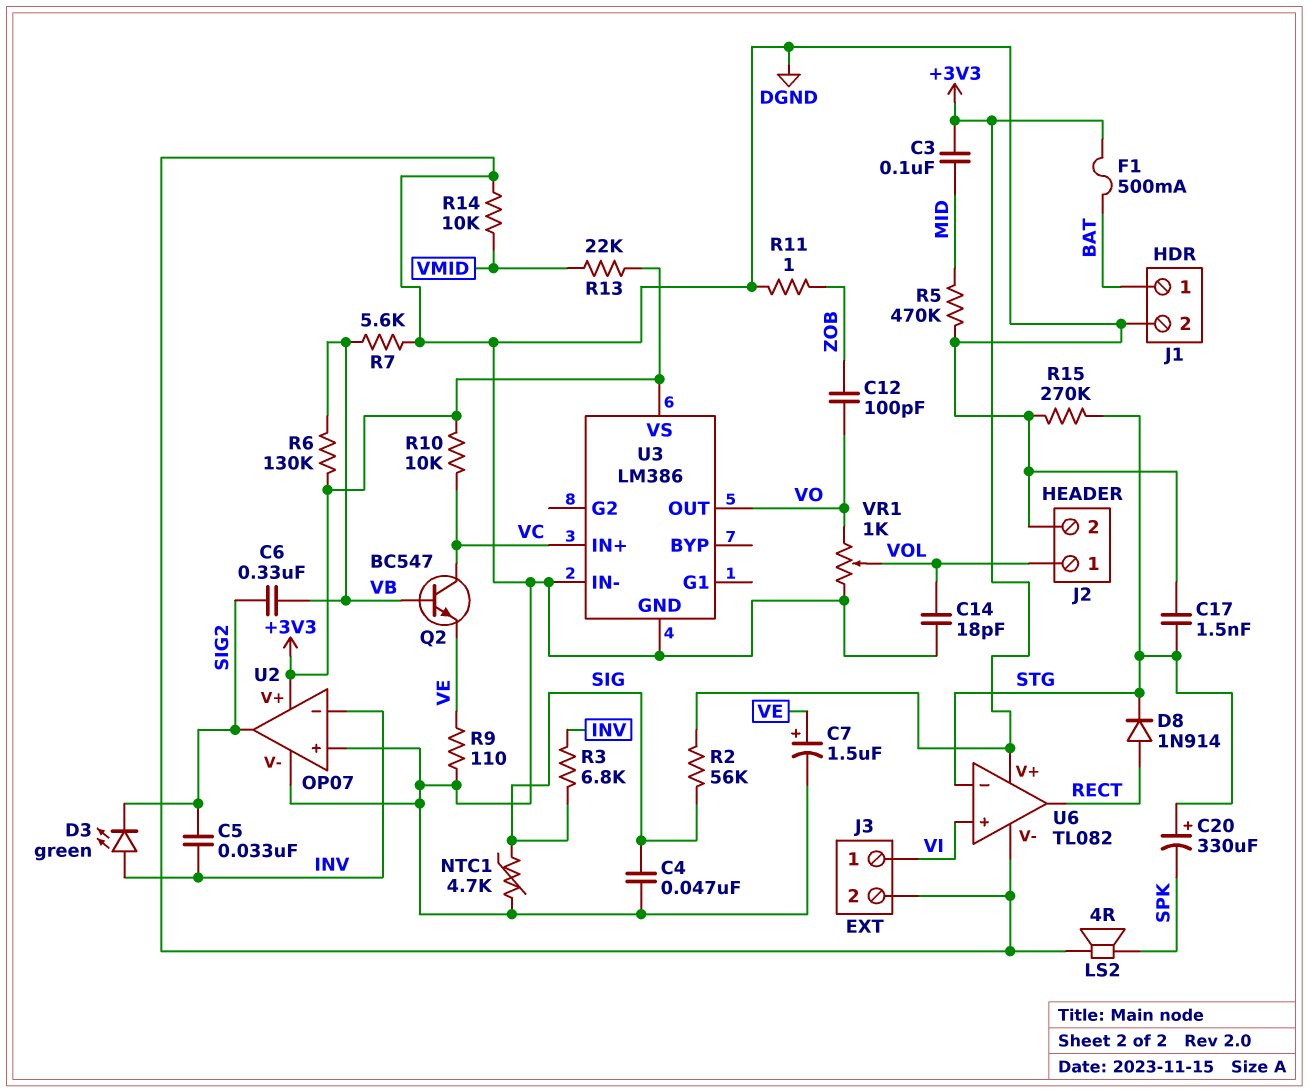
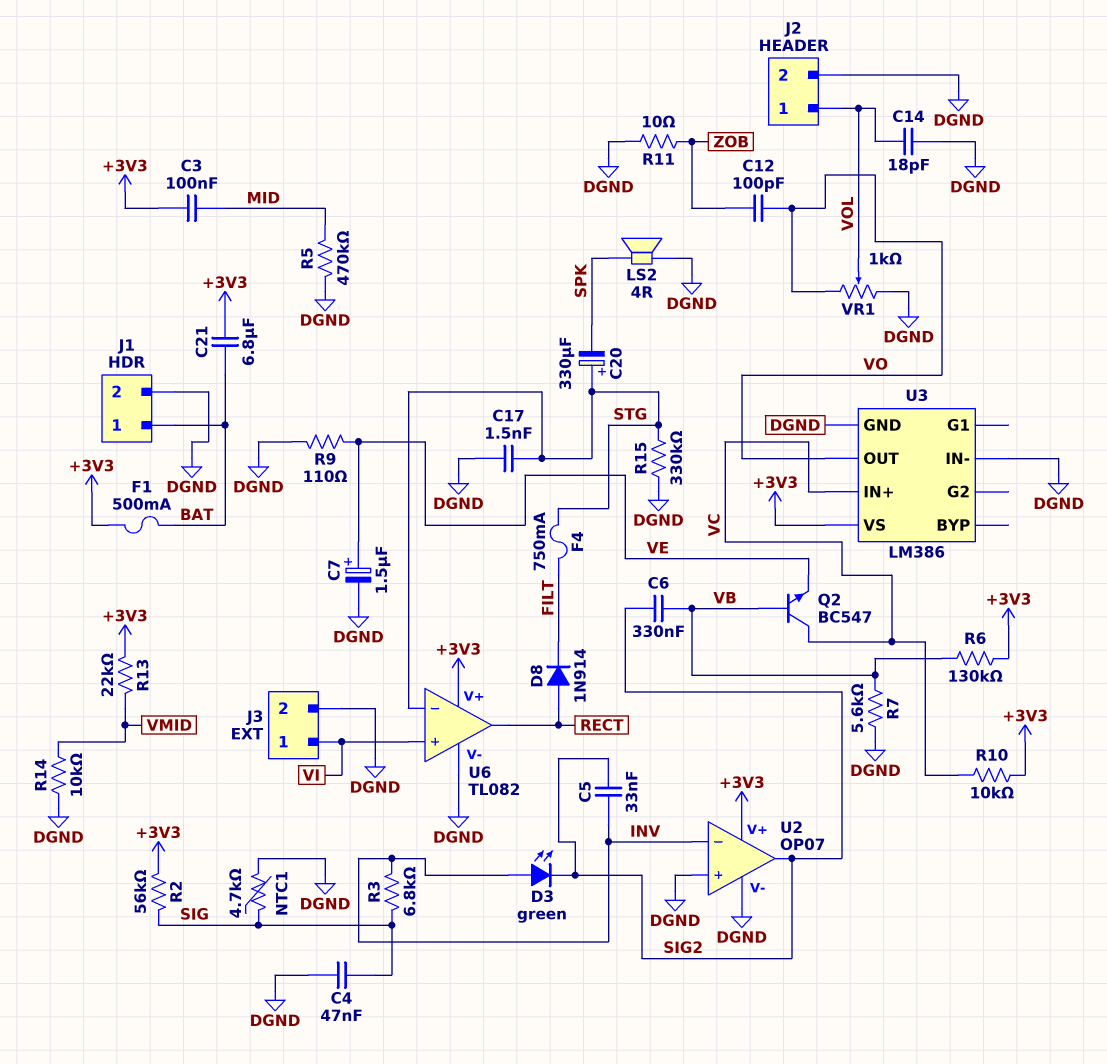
C21: none -> 6.8uF (+3V3, BAT)
D8: diode 1N914 (A RECT, K STG) -> diode 1N914 (A RECT, K FILT)
F4: none -> 750mA (FILT, STG)
R11: 1 (DGND, ZOB) -> 10 (DGND, ZOB)
R15: 270k (DGND, STG) -> 330k (DGND, STG)

